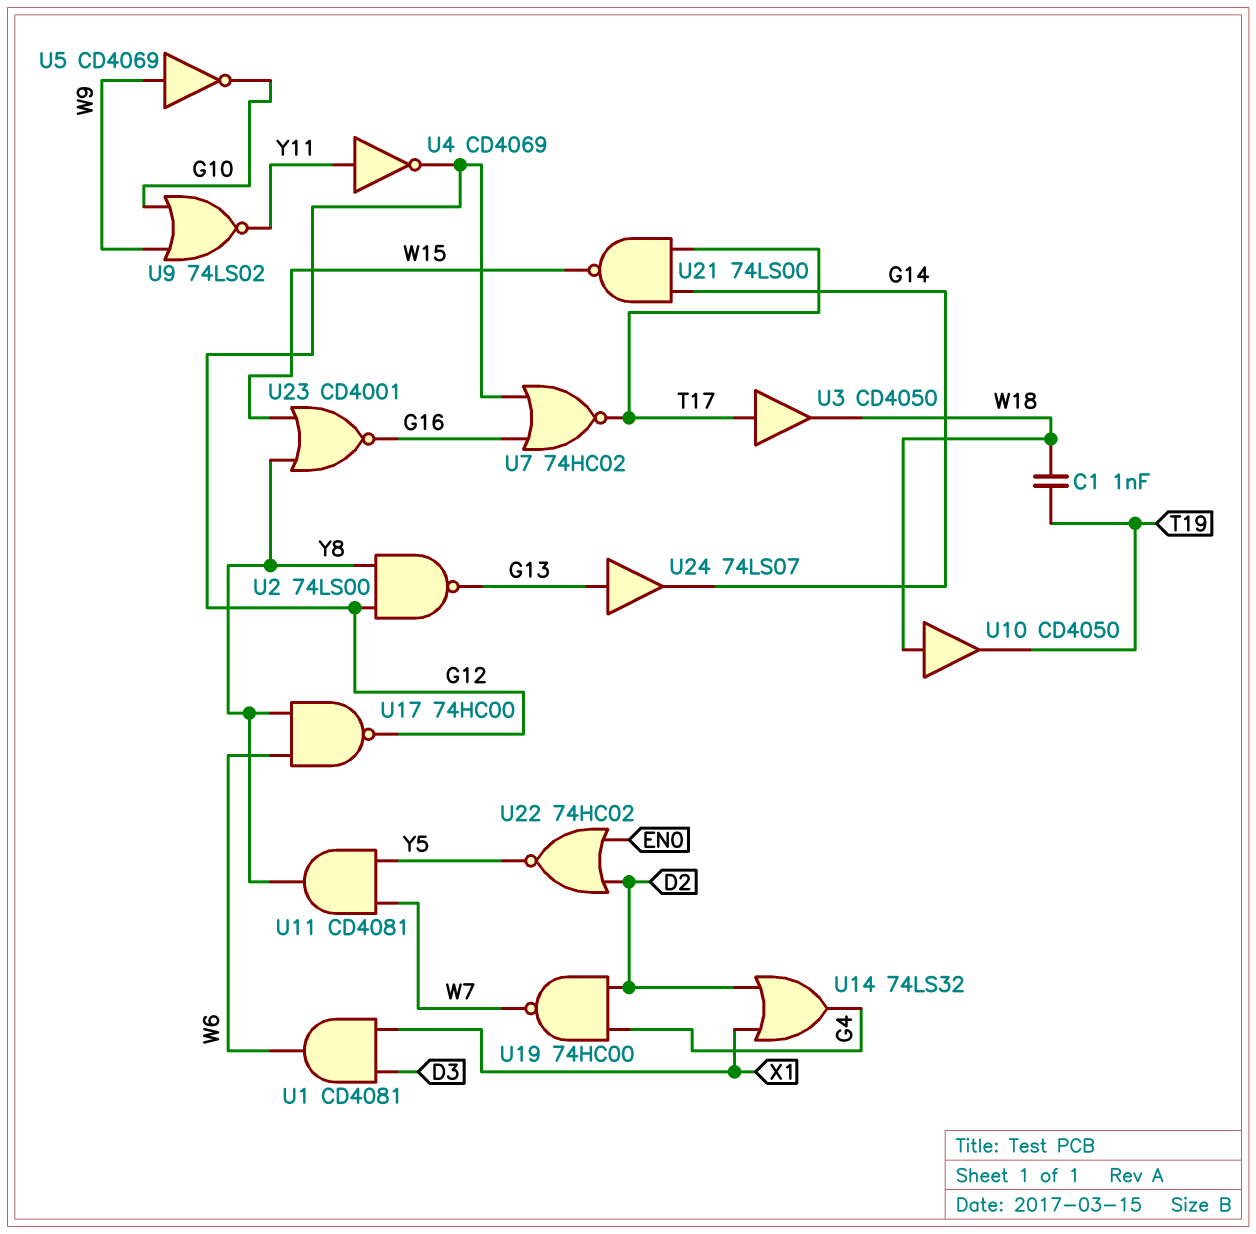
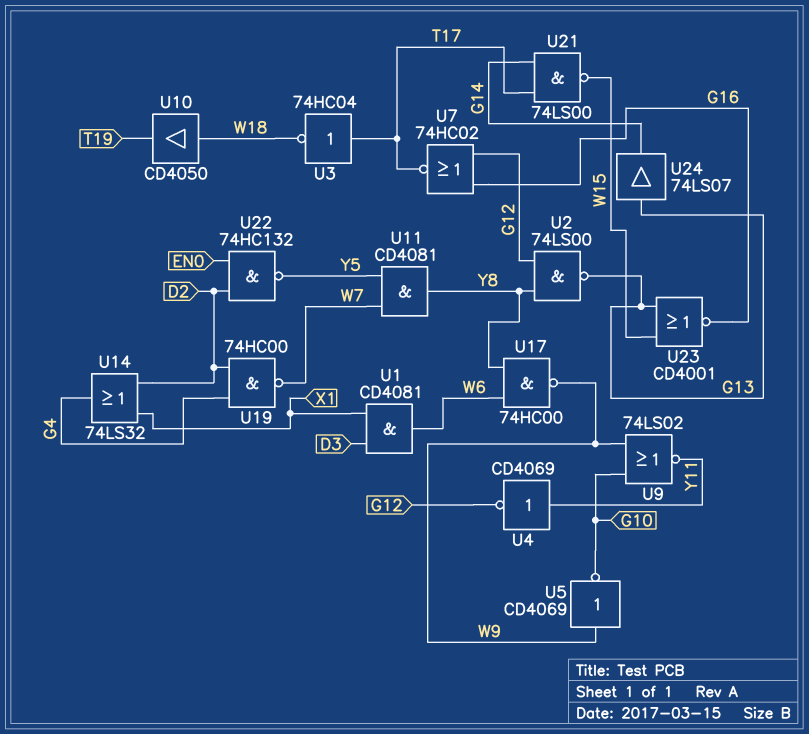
C1: 1nF (T19, W18) -> none
U3: buffer CD4050 (in T17, out W18) -> NOT 74HC04 (in T17, out W18)
U17: NAND 74HC00 (in W6, in Y8, out G12) -> NAND 74HC00 (in W6, in Y8, out W9)
U22: NOR 74HC02 (in D2, in EN0, out Y5) -> NAND 74HC132 (in D2, in EN0, out Y5)
U23: NOR CD4001 (in W15, in Y8, out G16) -> NOR CD4001 (in G13, in W15, out G16)

